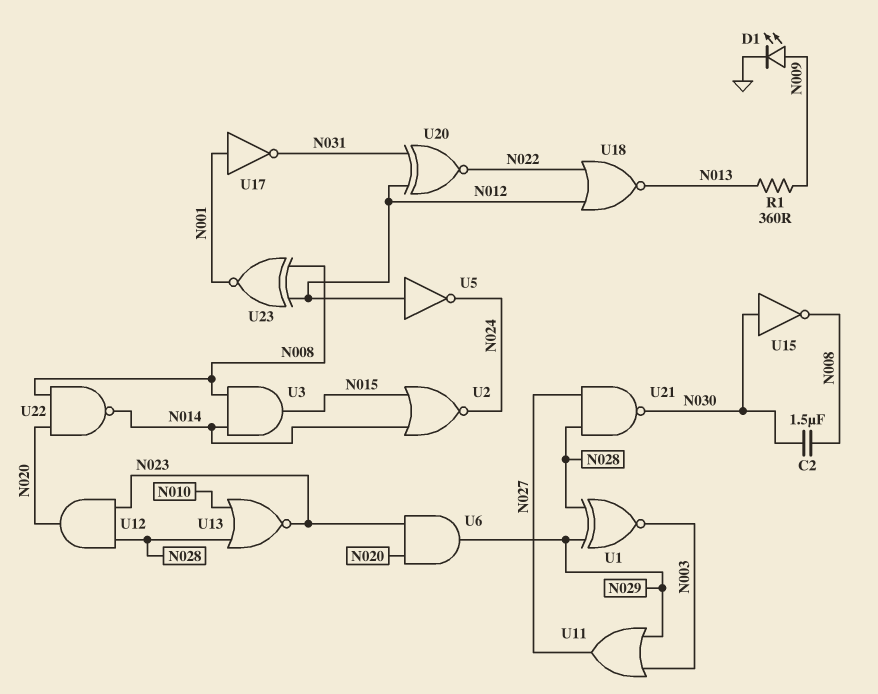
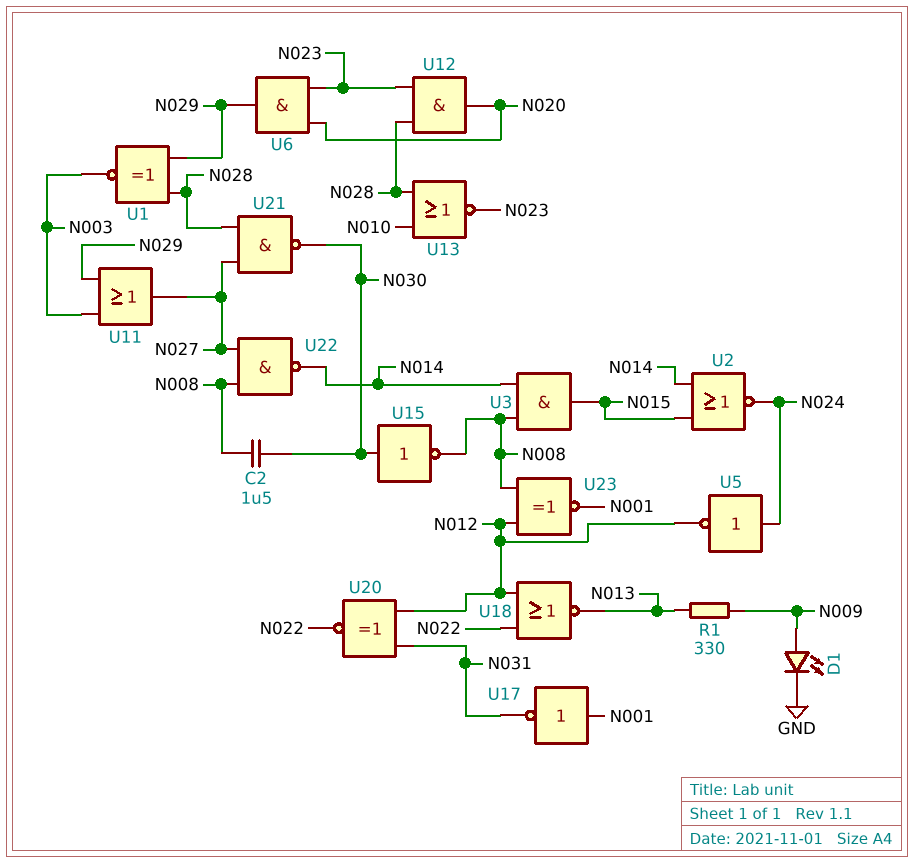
R1: 360 (N009, N013) -> 330 (N009, N013)
U5: NOT (in N012, out N024) -> NOT (in N024, out N012)
U22: NAND (in N008, in N020, out N014) -> NAND (in N008, in N027, out N014)

